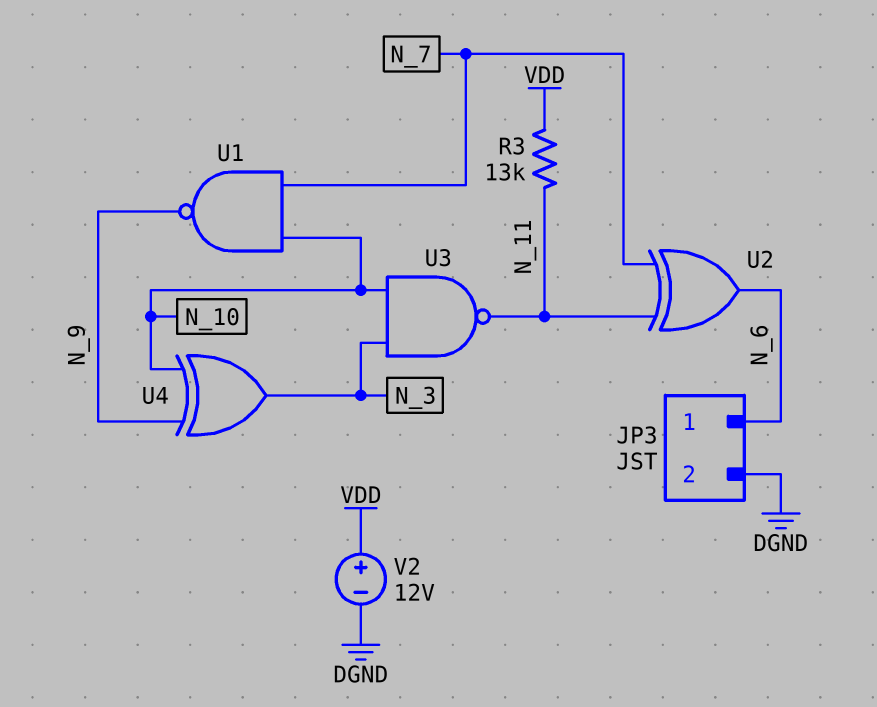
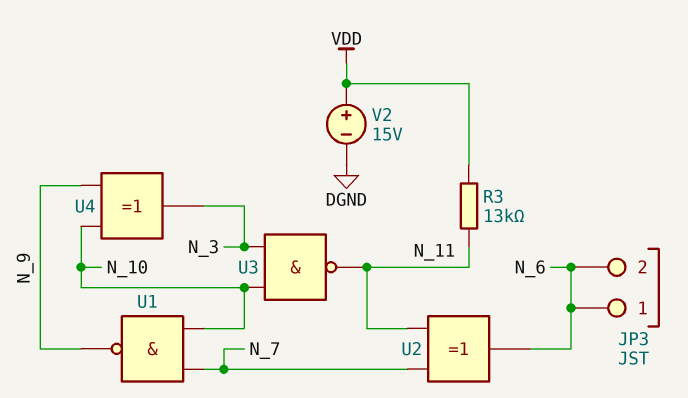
JP3 pin 2: DGND -> N_6
V2: 12V (plus VDD, minus DGND) -> 15V (plus VDD, minus DGND)

